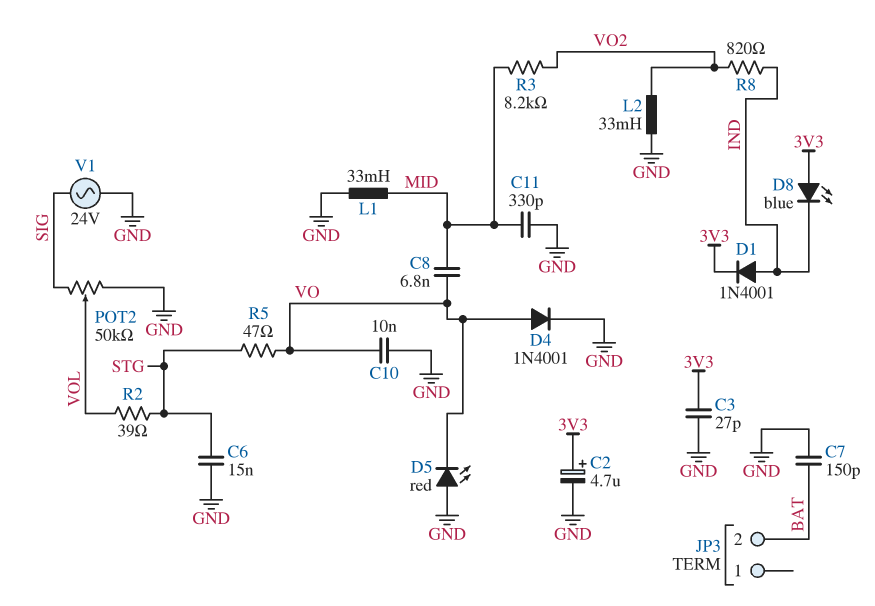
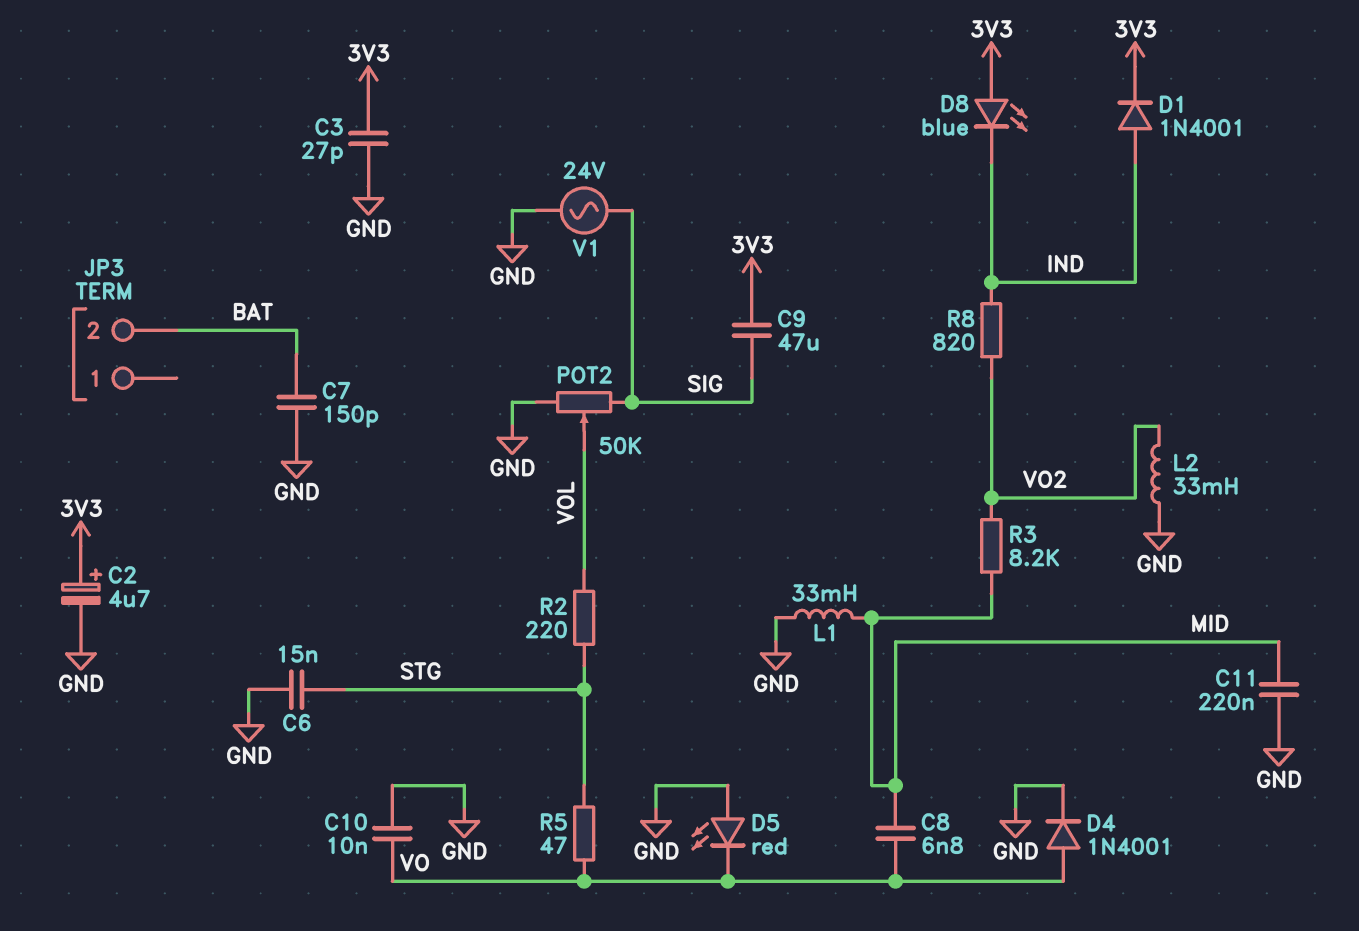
C9: none -> 47uF (3V3, SIG)
C11: 330pF (GND, MID) -> 220nF (GND, MID)
R2: 39 (STG, VOL) -> 220 (STG, VOL)

